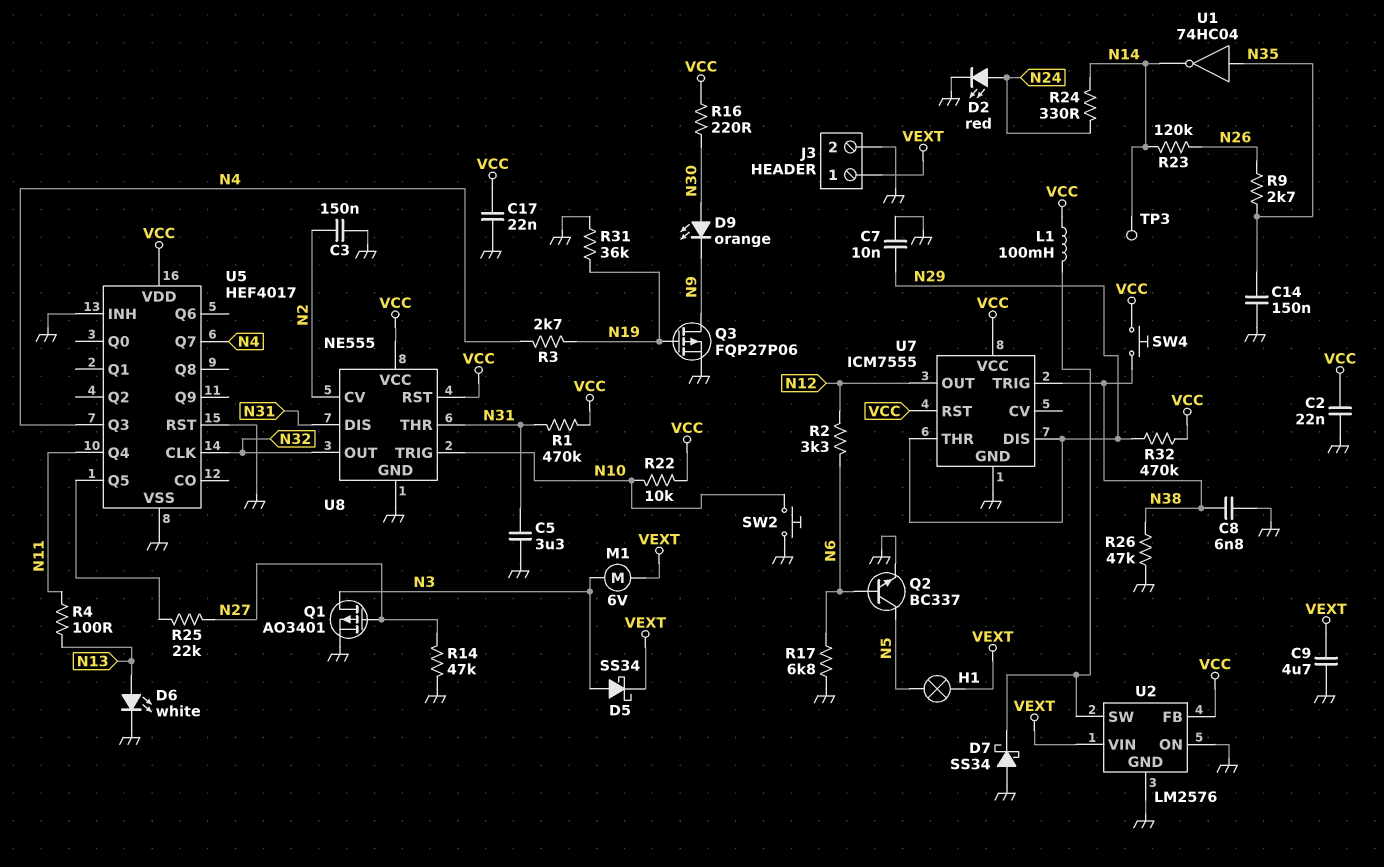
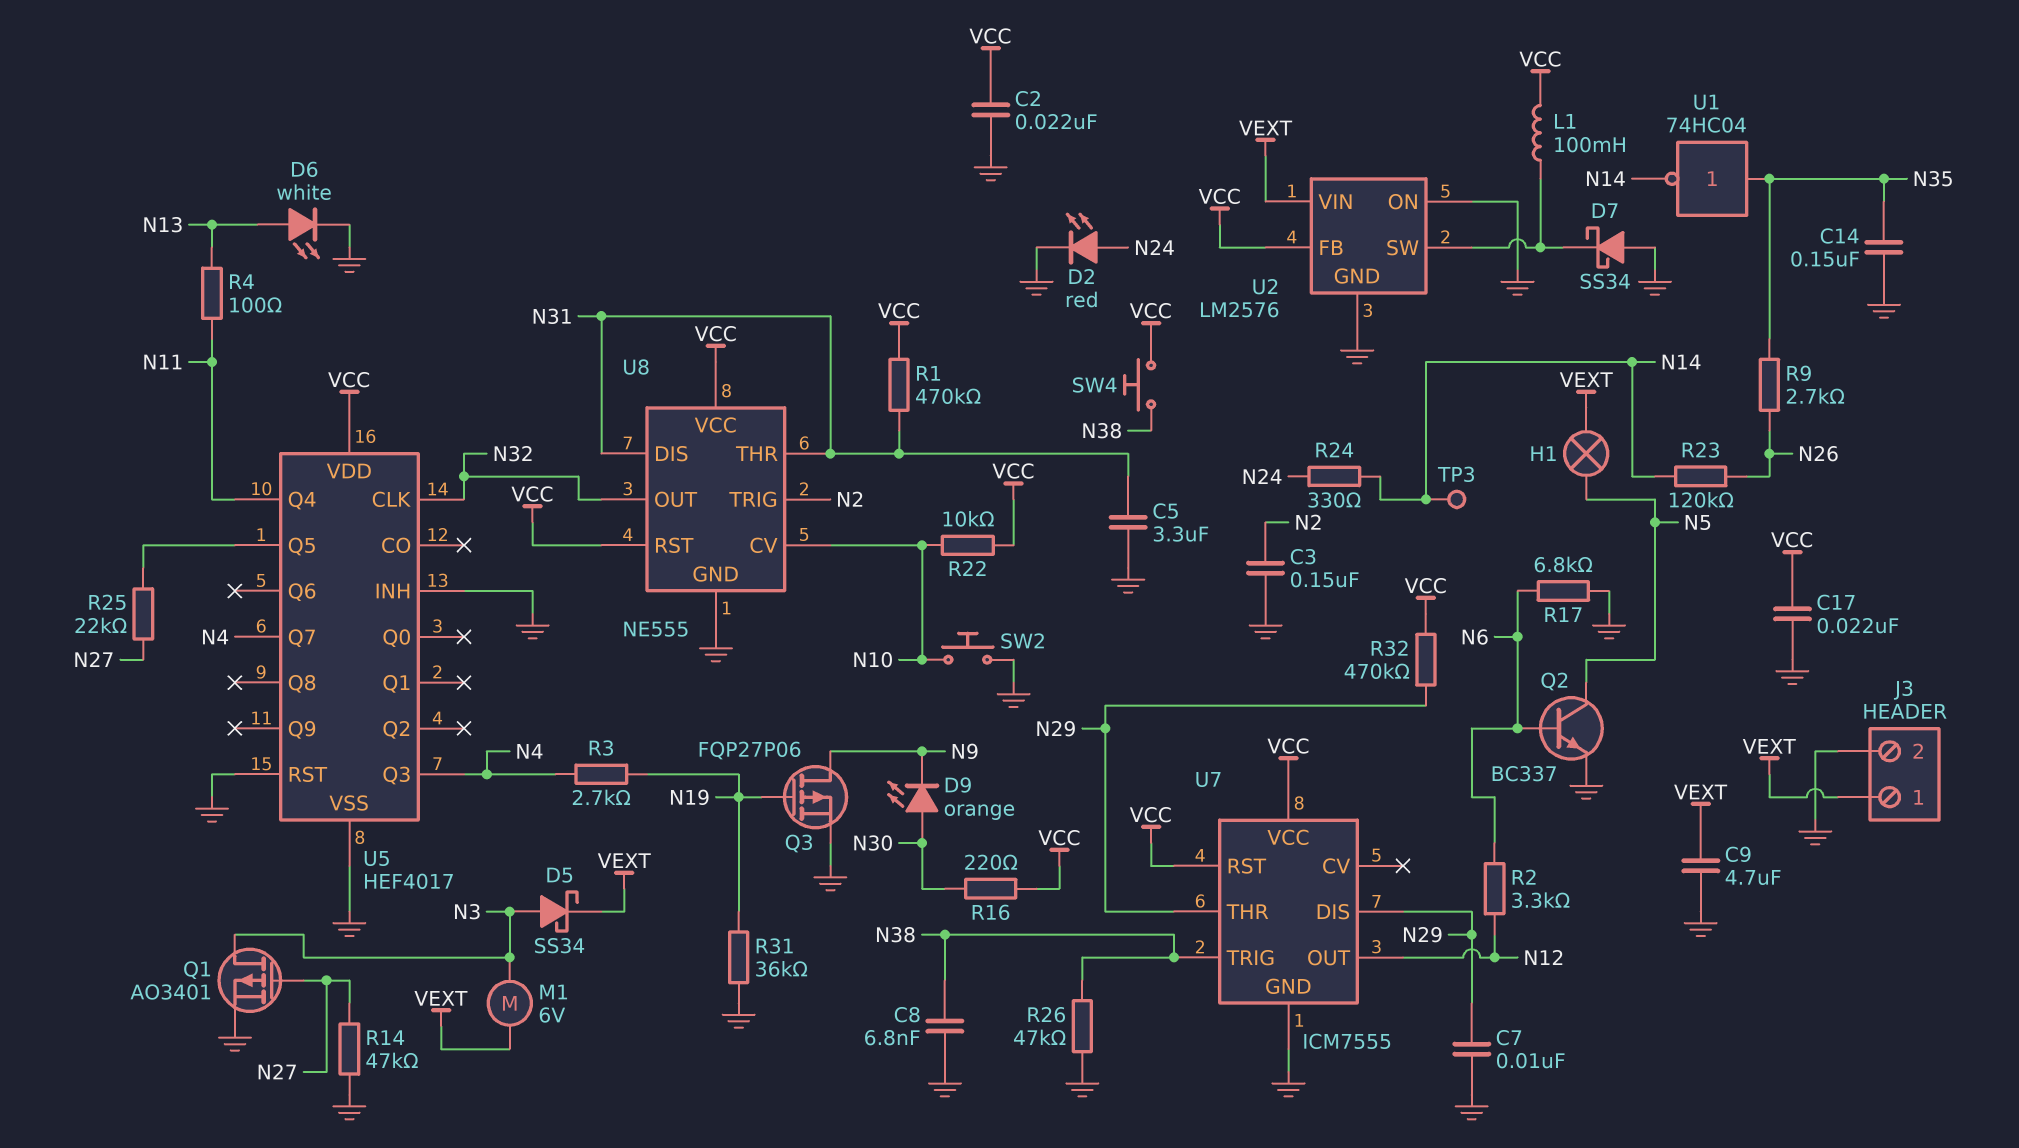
U8 pin CV: N2 -> N10
U8 pin TRIG: N10 -> N2

